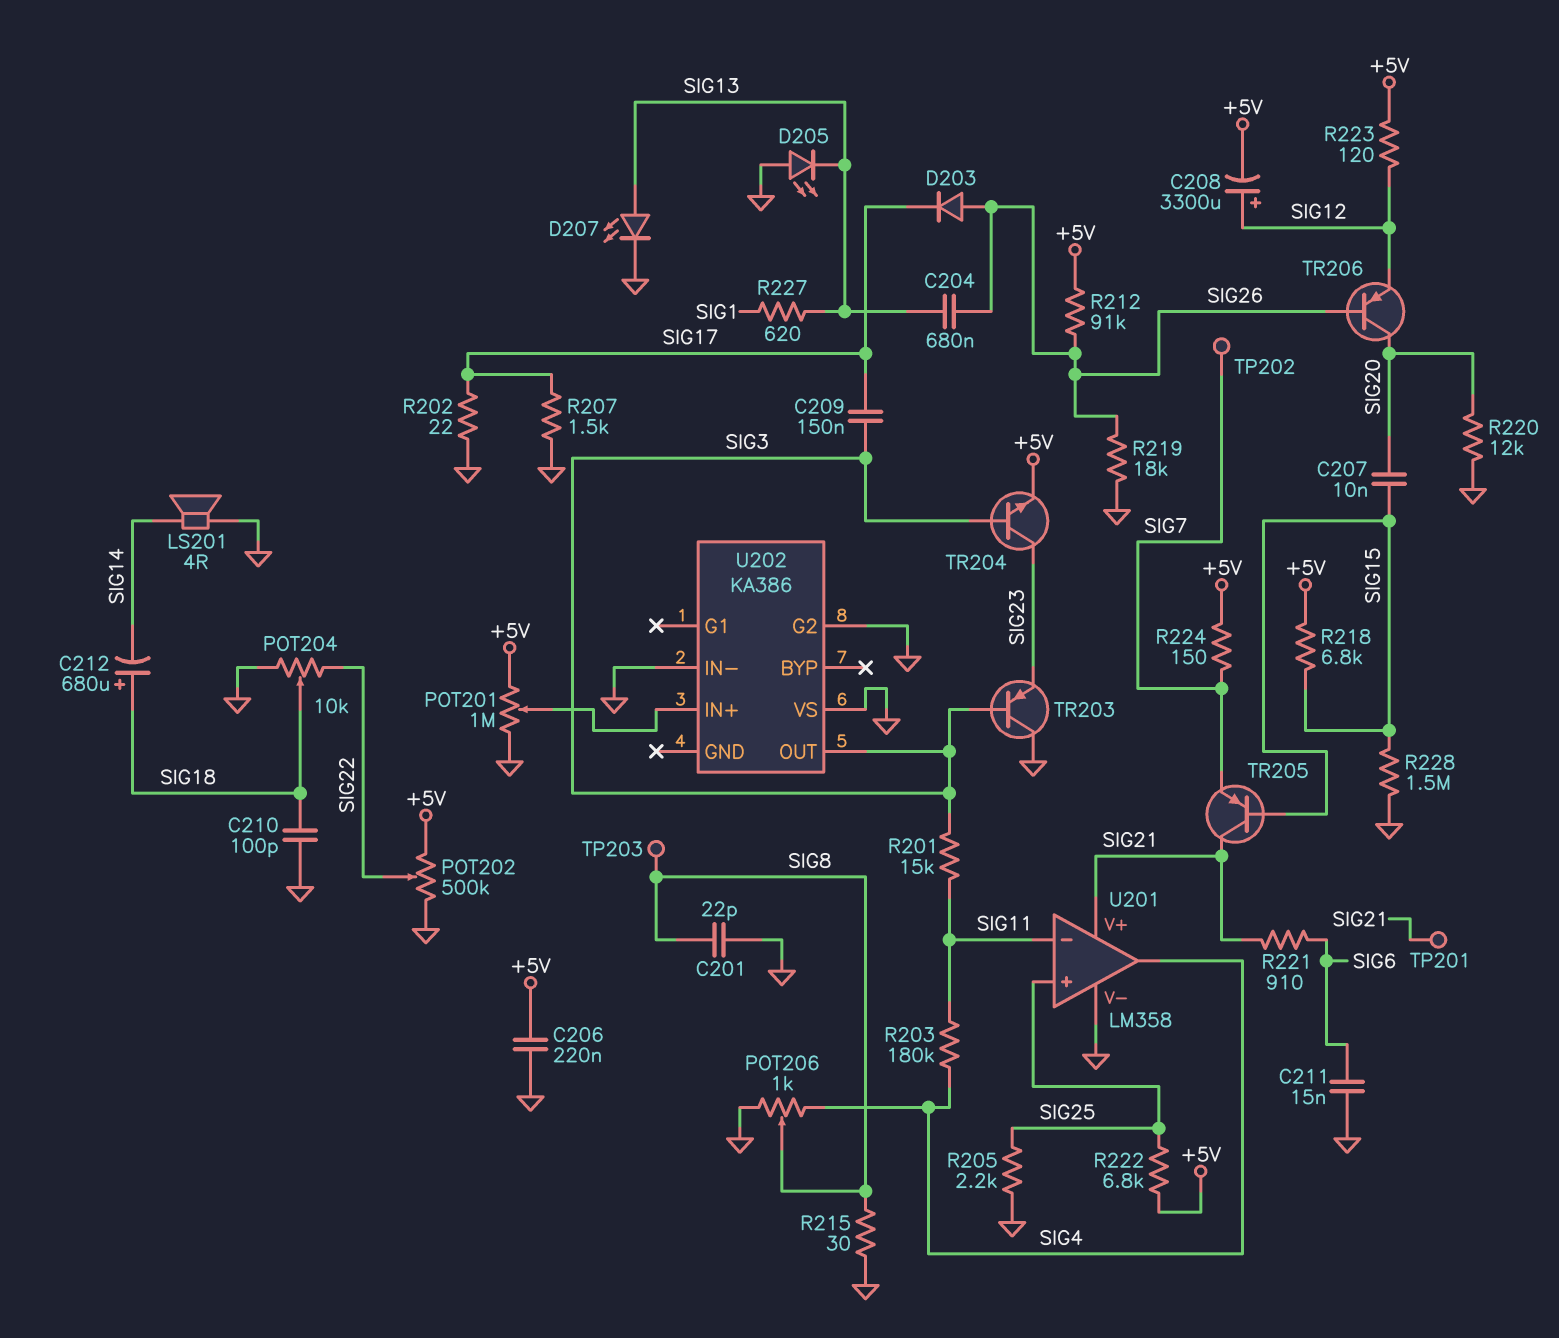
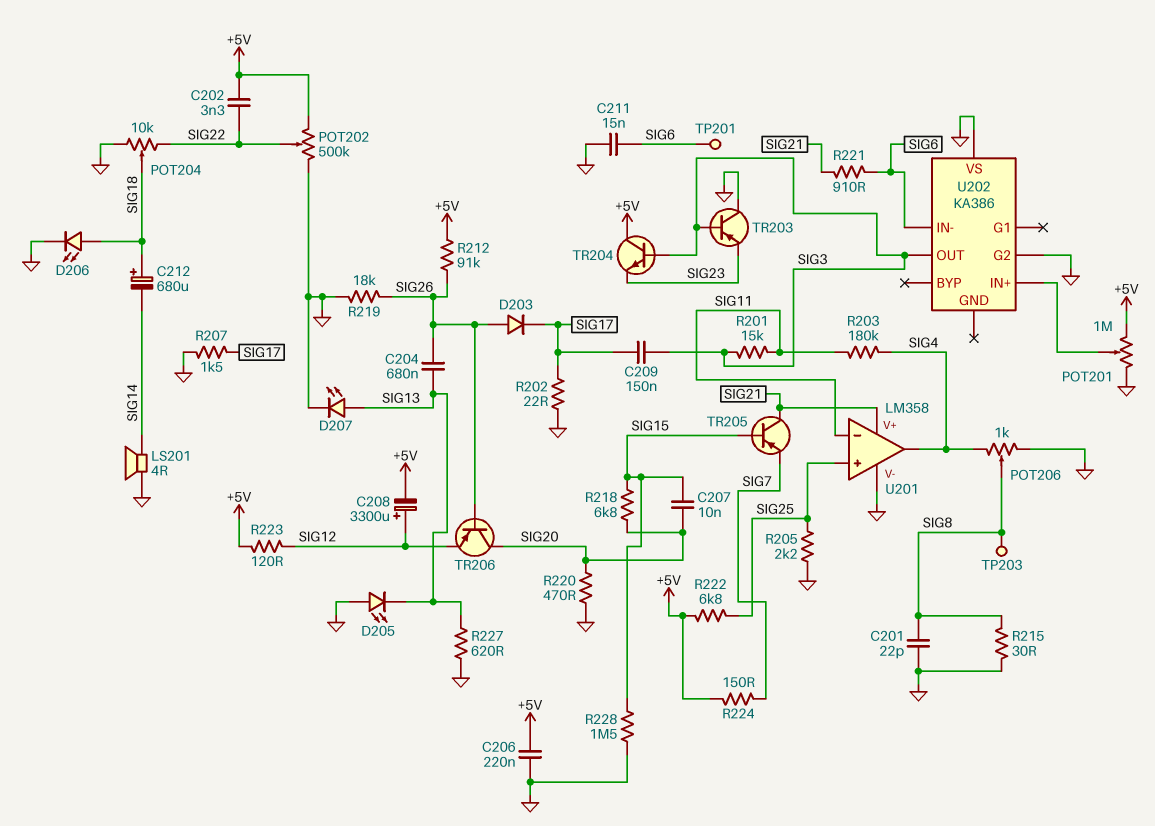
C202: none -> 3.3nF (+5V, SIG22)
C210: 100pF (GND, SIG18) -> none
D206: none -> LED (A SIG18, K GND)
R218: 6.8k (+5V, SIG15) -> 6.8k (SIG15, SIG20)
R220: 12k (GND, SIG20) -> 470 (GND, SIG20)
R227: 620 (SIG1, SIG13) -> 620 (GND, SIG13)
TP201: test point (SIG21) -> test point (SIG6)
TP202: test point (SIG7) -> none
TR204: NPN (B SIG3, C SIG23, E +5V) -> NPN (B SIG3, C +5V, E SIG23)
U202 pin IN-: GND -> SIG6

